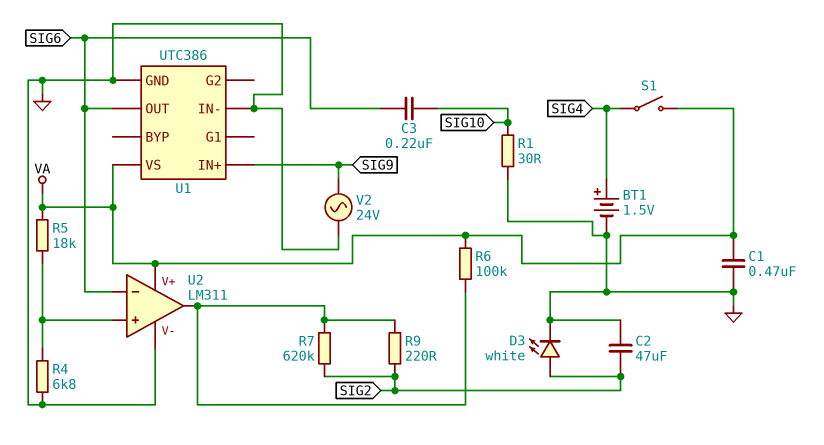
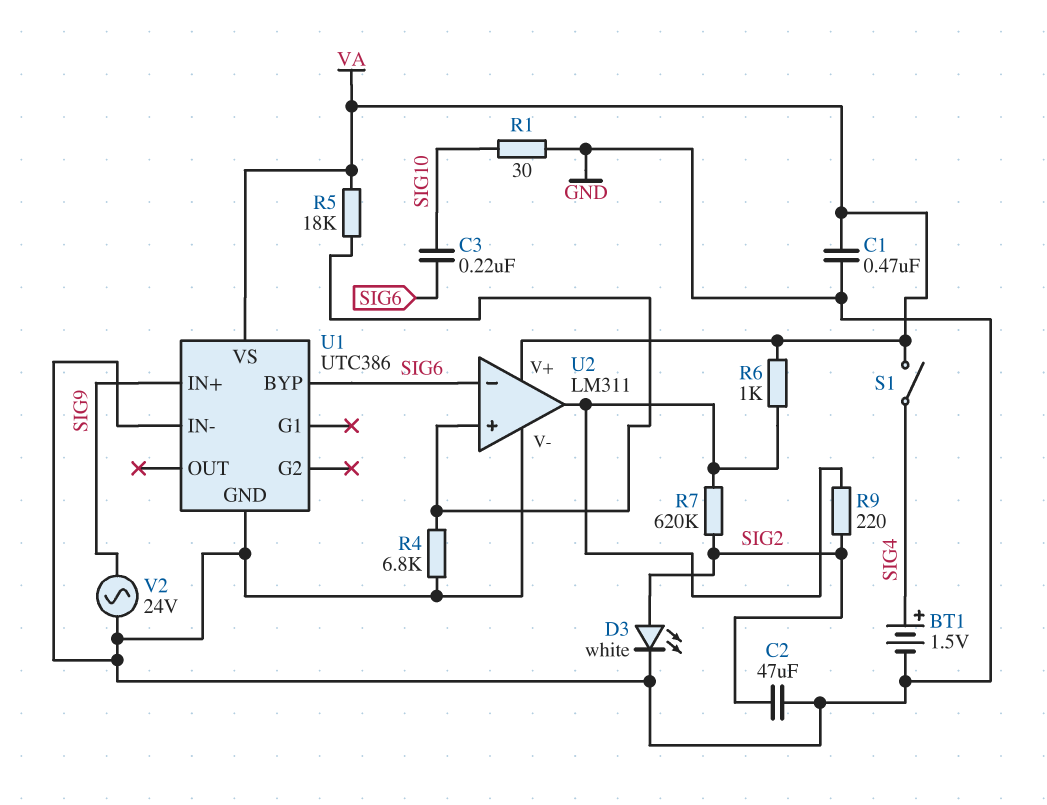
R6: 100k (U2/out, VA) -> 1k (U2/out, VA)
U1 pin BYP: none -> SIG6
U1 pin OUT: SIG6 -> none

